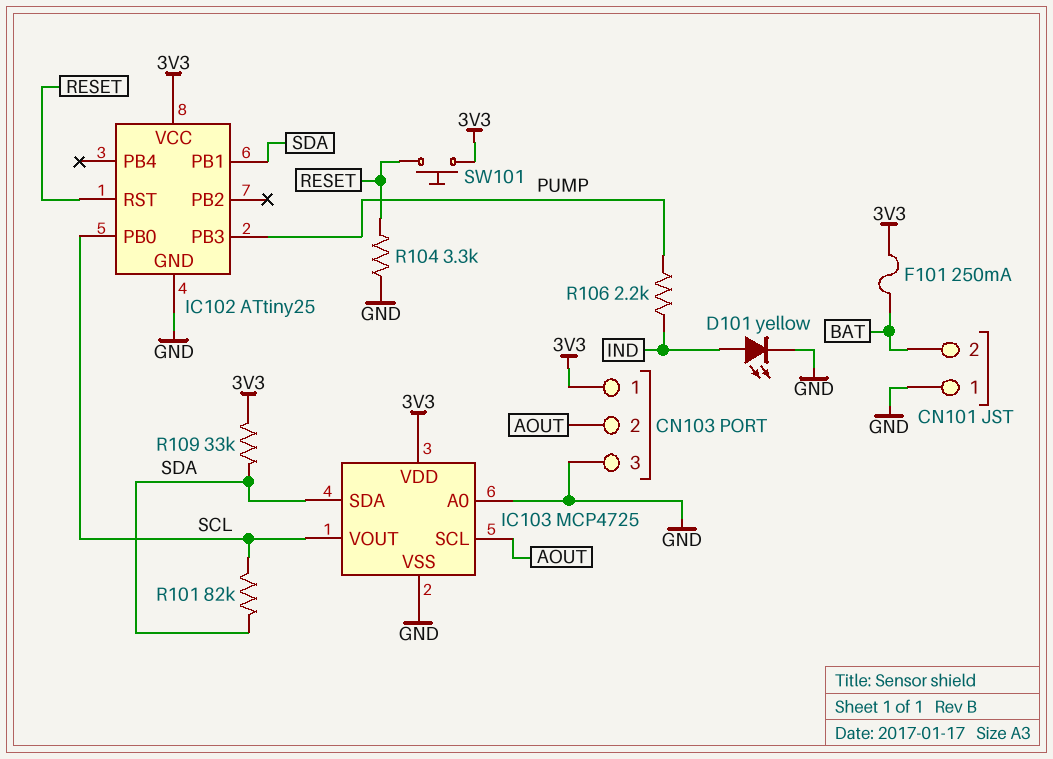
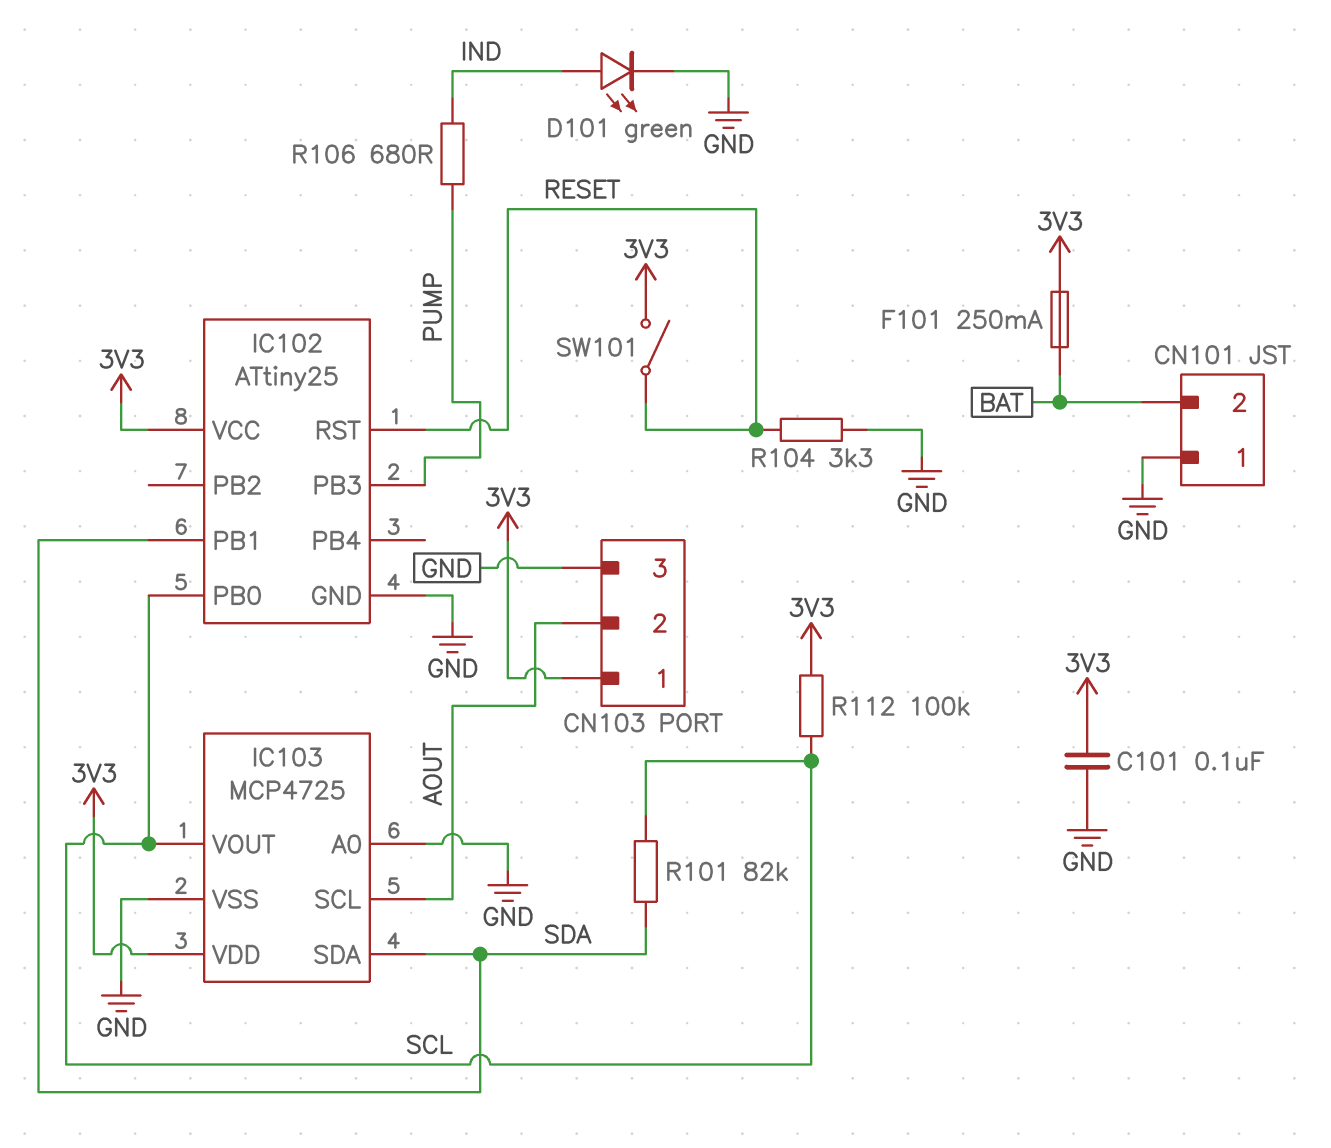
C101: none -> 100nF (3V3, GND)
D101: LED yellow (A IND, K GND) -> LED green (A IND, K GND)
R106: 2.2k (IND, PUMP) -> 680 (IND, PUMP)
R109: 33k (3V3, SDA) -> none
R112: none -> 100k (3V3, SCL)
SW101: button (3V3, RESET) -> switch (3V3, RESET)

